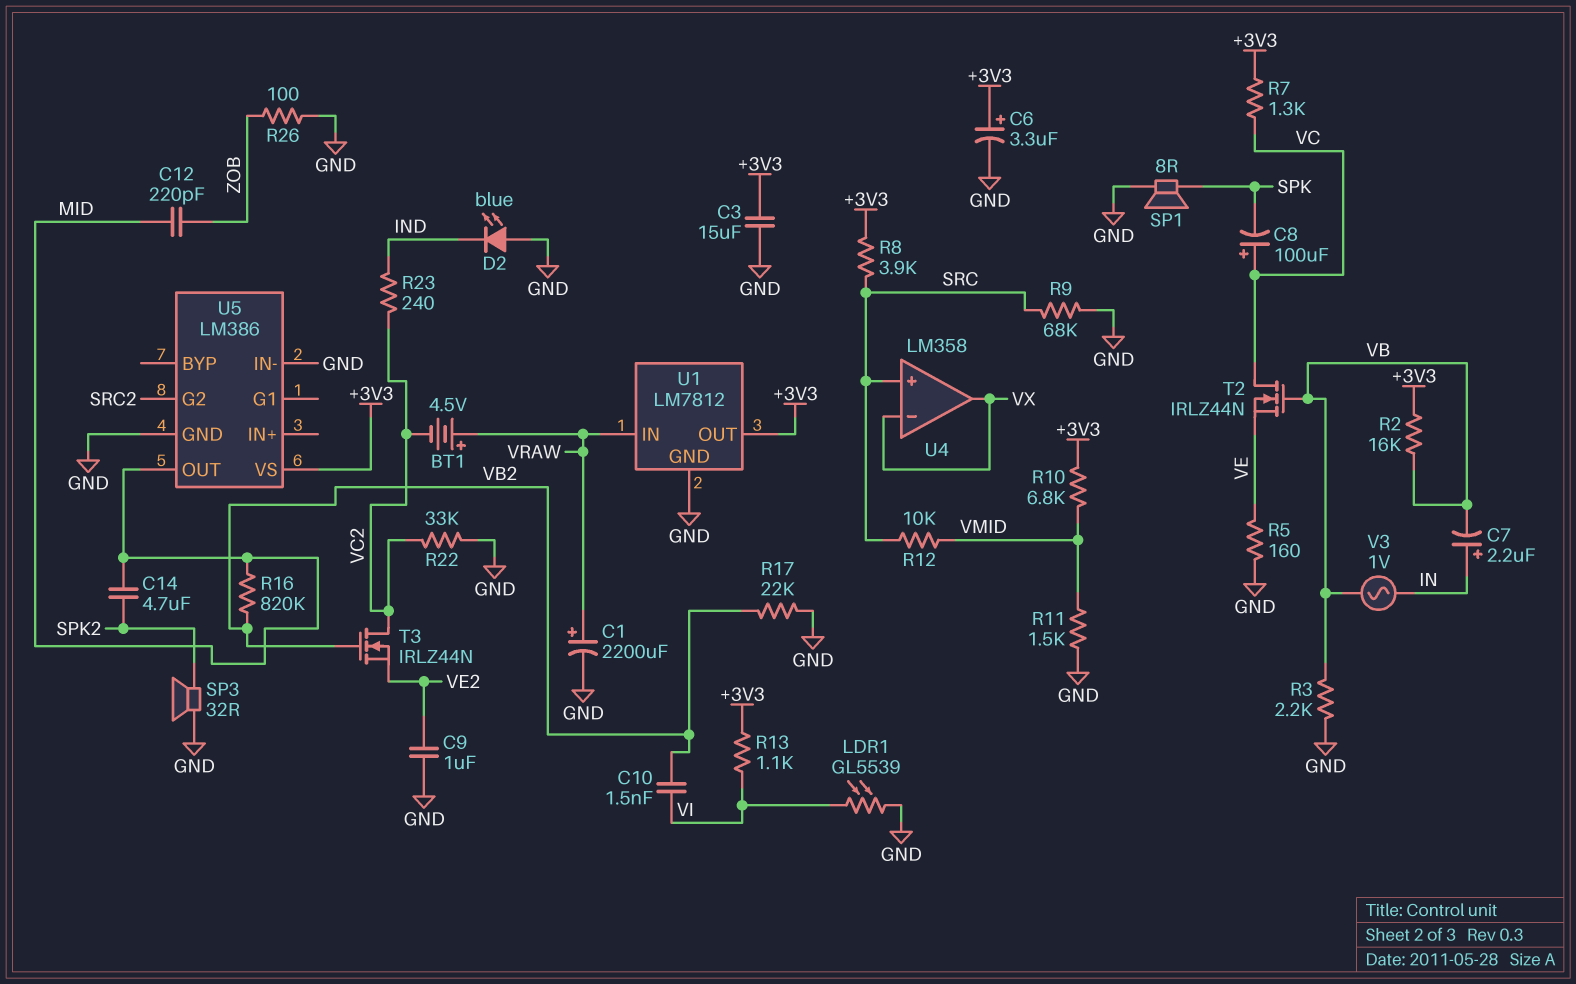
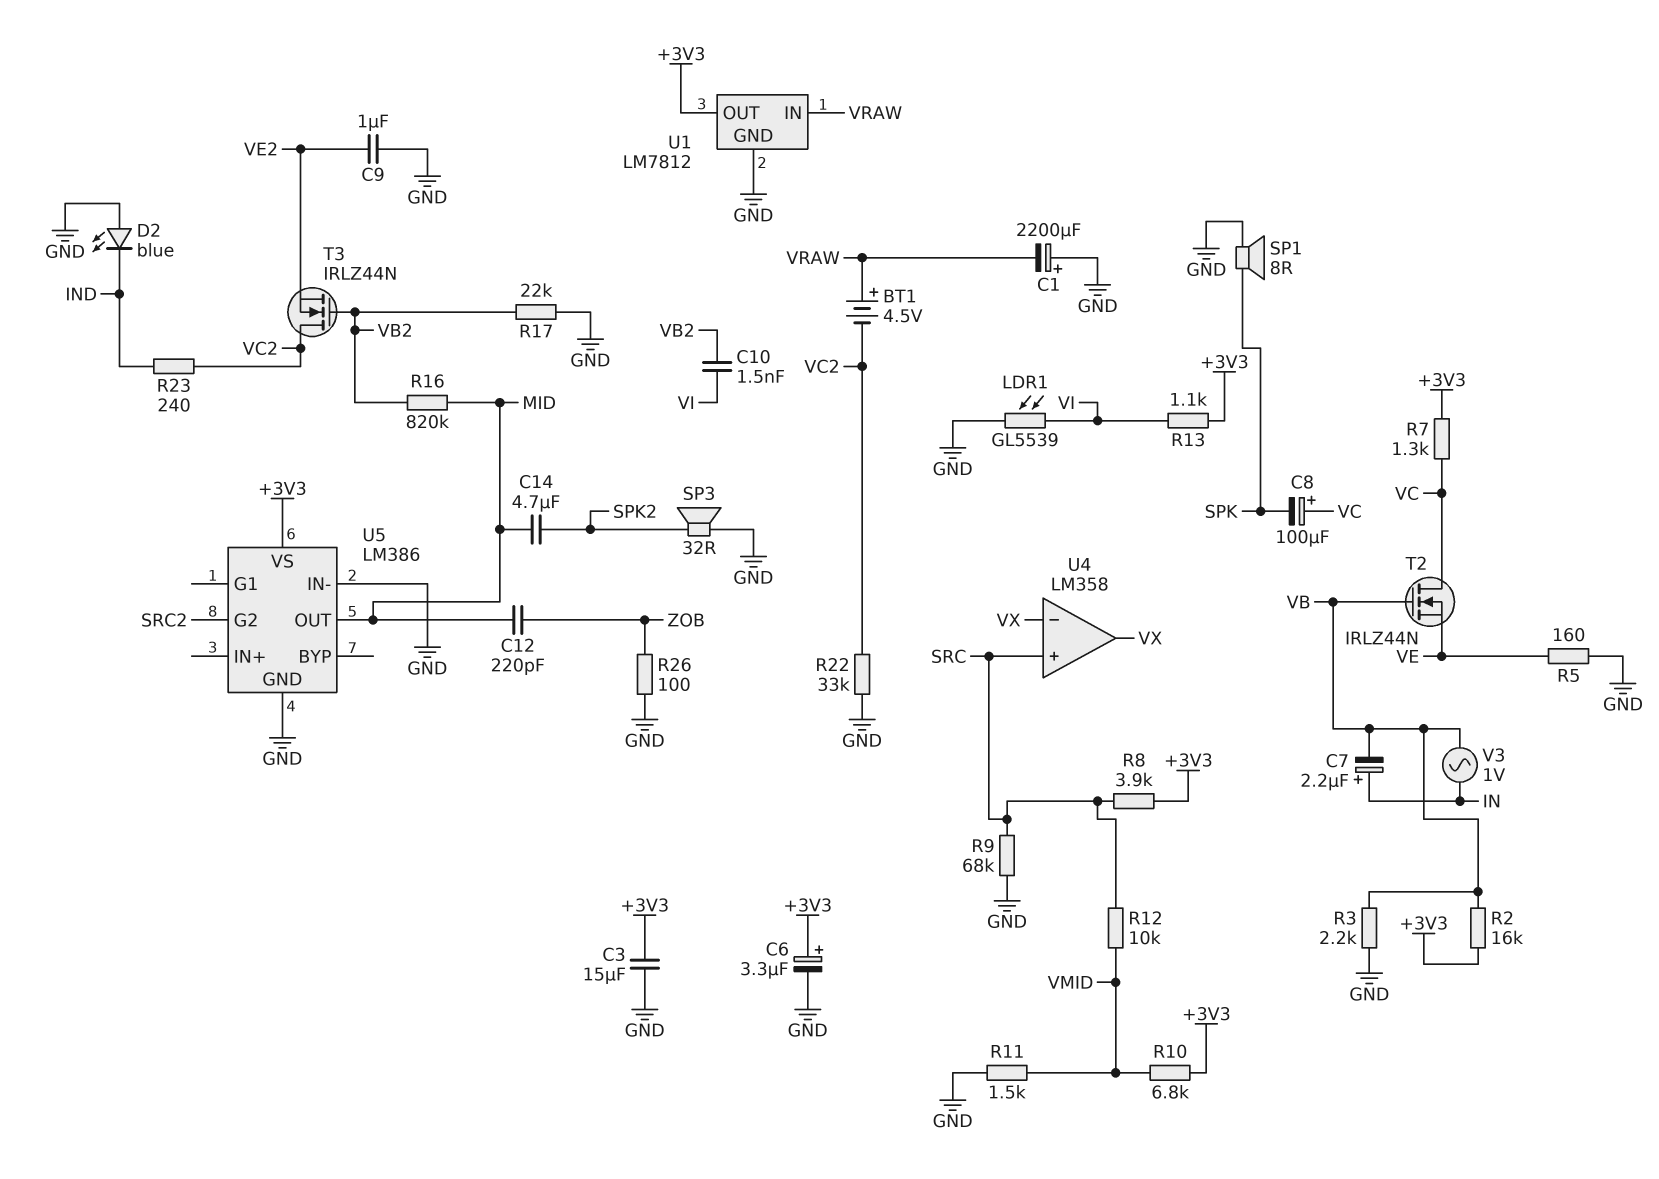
C1: 2200uF (plus VRAW, minus GND) -> 2200uF (plus GND, minus VRAW)

